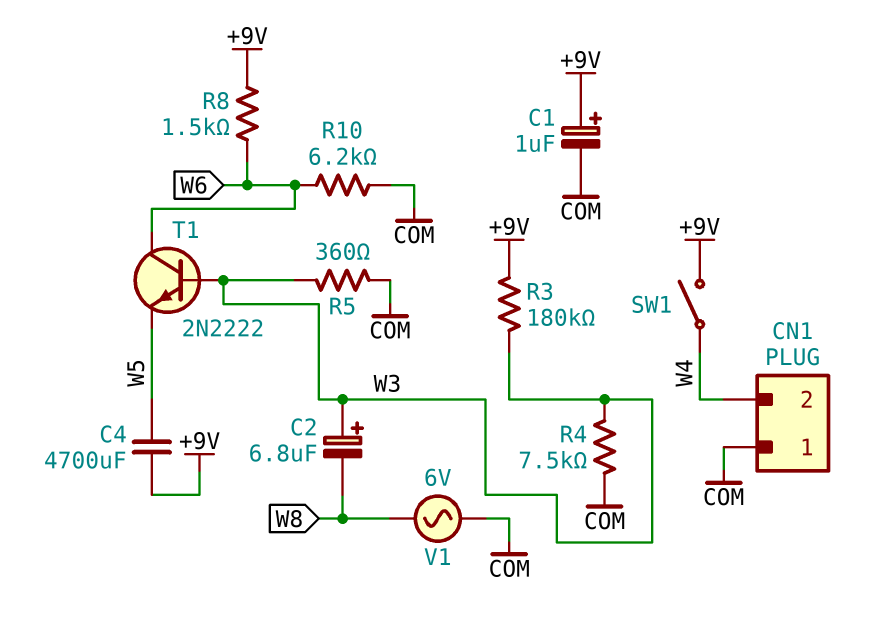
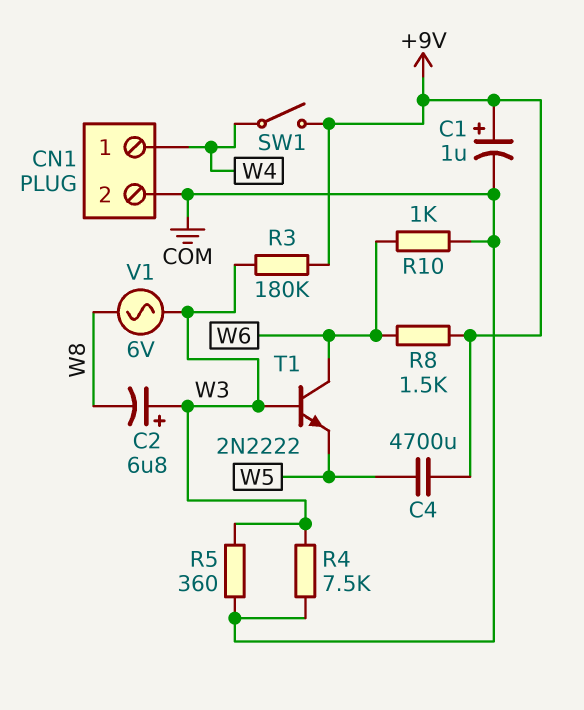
CN1 pin 1: COM -> W4
CN1 pin 2: W4 -> COM
R10: 6.2k (COM, W6) -> 1k (COM, W6)
V1: AC 6V (COM, W8) -> AC 6V (W3, W8)

